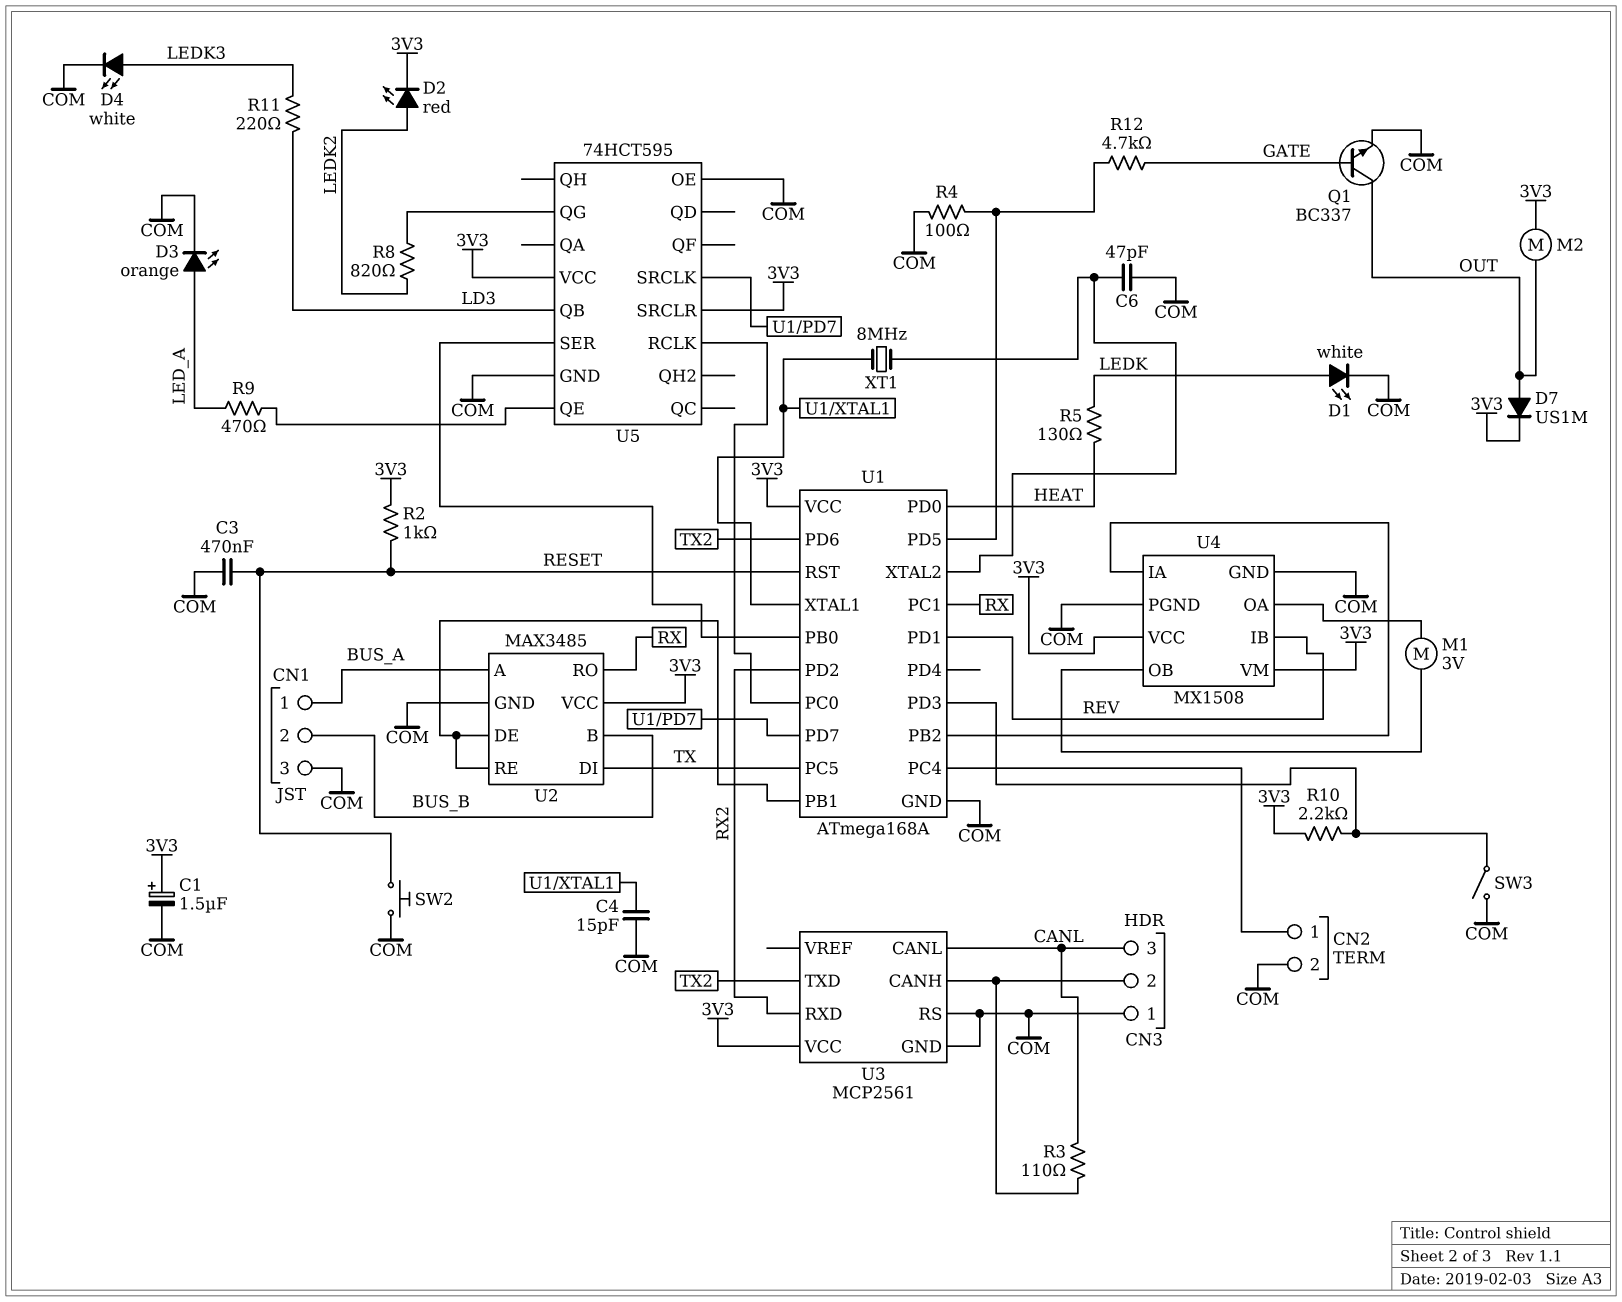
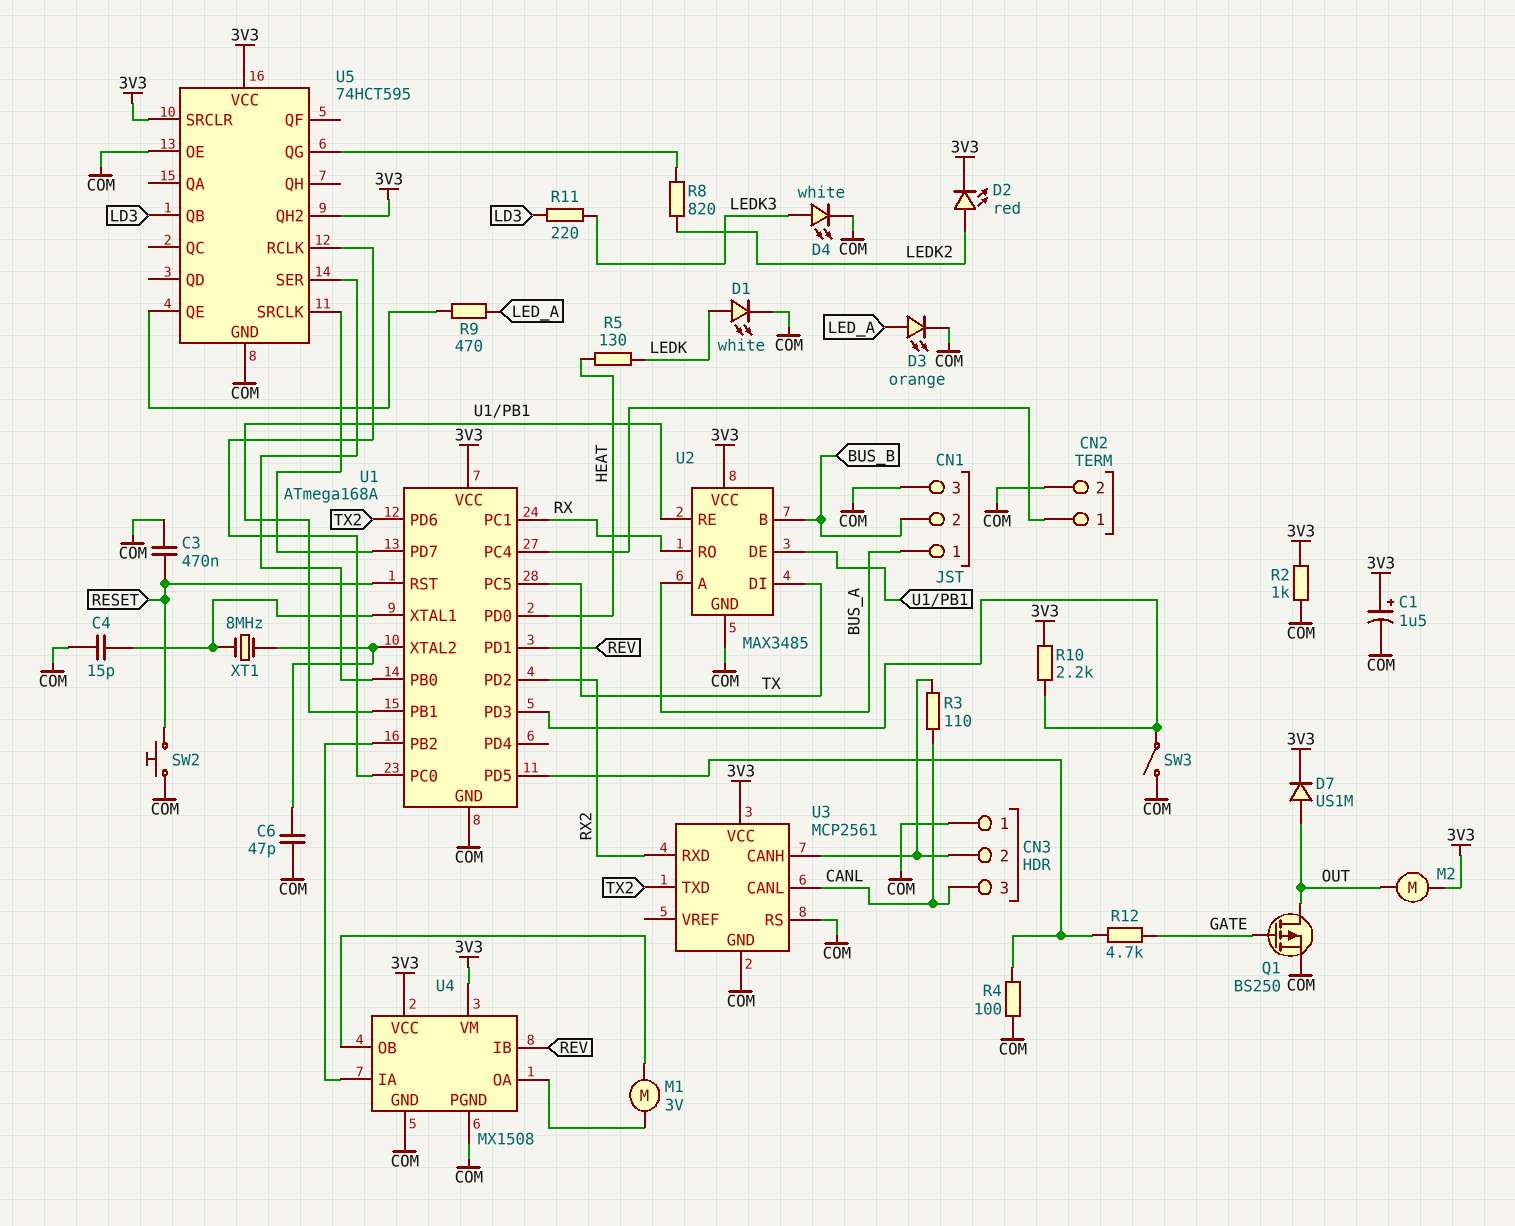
Q1: NPN BC337 (B GATE, C OUT, E COM) -> PMOS BS250 (G GATE, D OUT, S COM)
R2: 1k (3V3, RESET) -> 1k (3V3, COM)
U5 pin QH2: none -> 3V3

